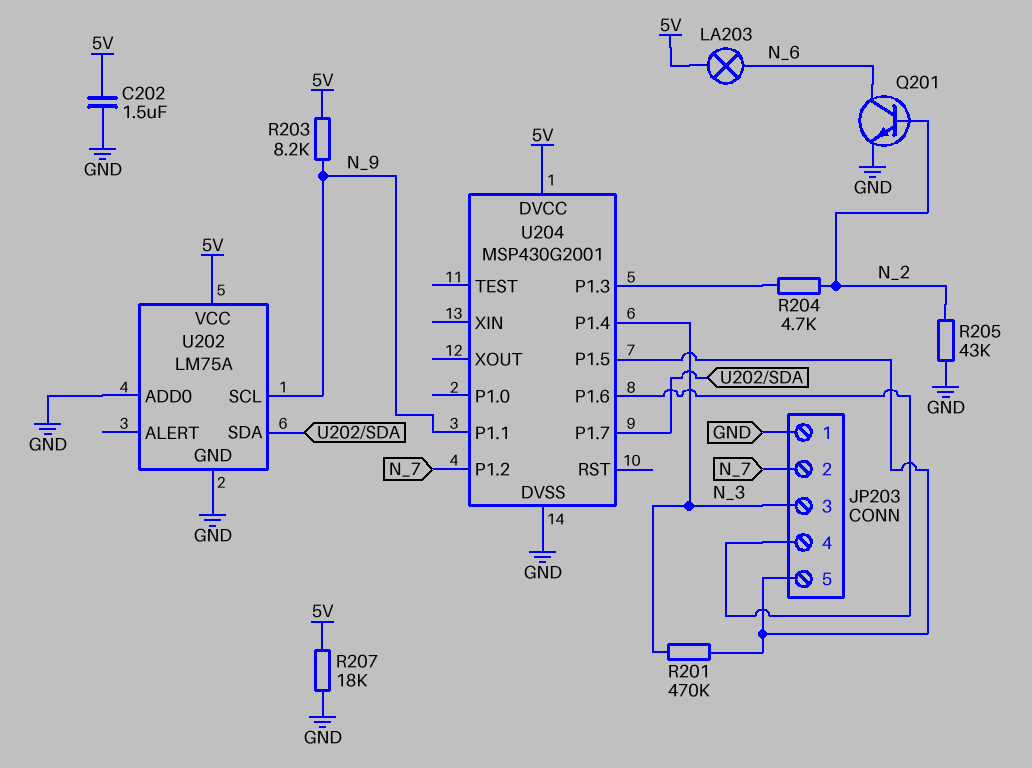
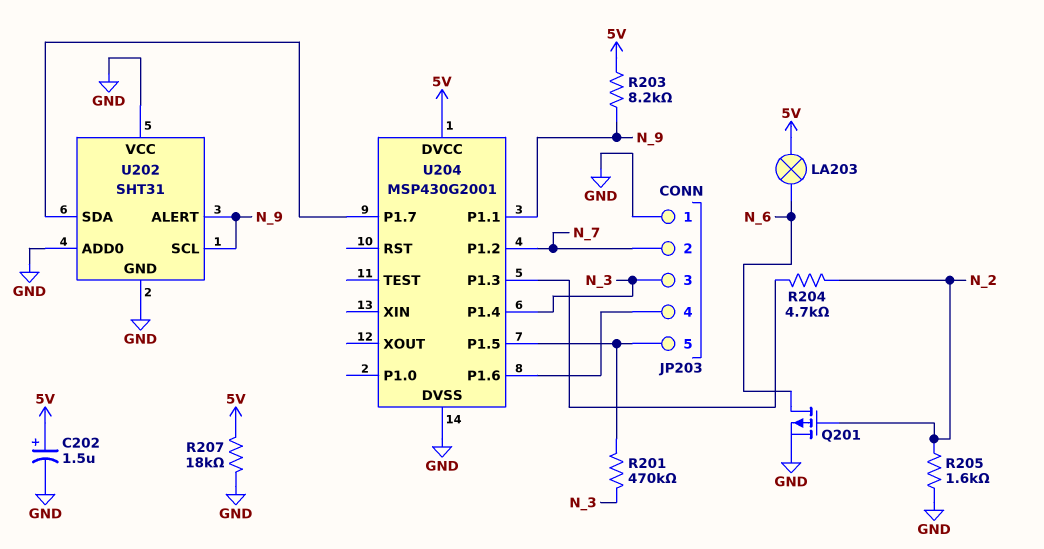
C202: 1.5uF (5V, GND) -> 1.5uF (plus 5V, minus GND)
Q201: NPN (B N_2, C N_6, E GND) -> PMOS (G N_2, D N_6, S GND)
R205: 43k (GND, N_2) -> 1.6k (GND, N_2)
U202: LM75A -> SHT31
U202 pin ALERT: none -> N_9
U202 pin VCC: 5V -> GND

